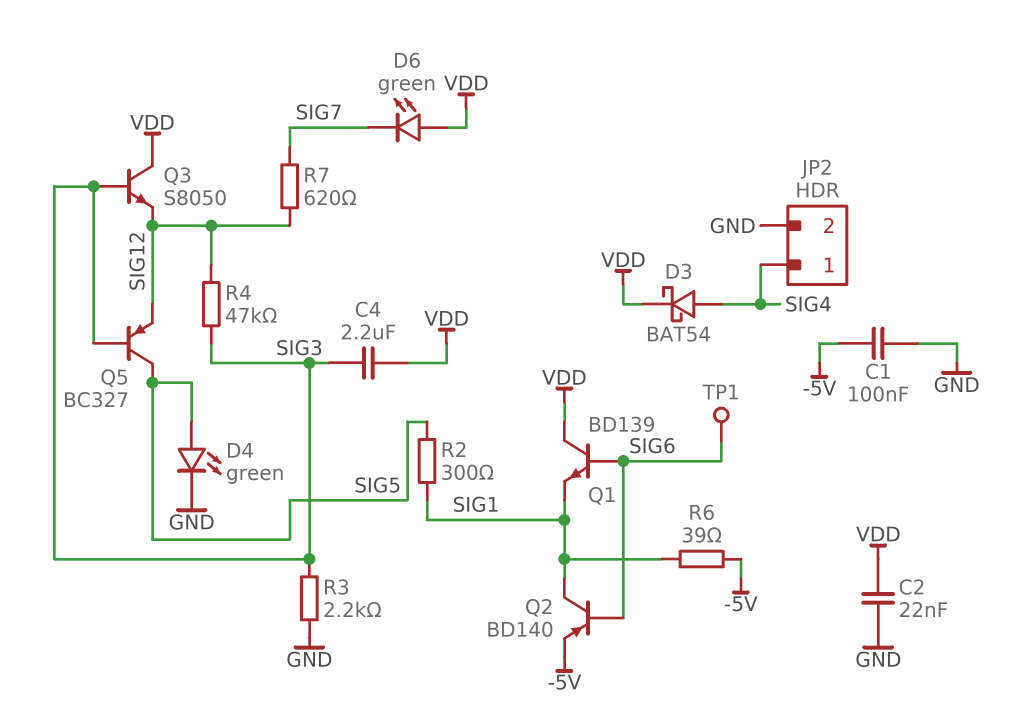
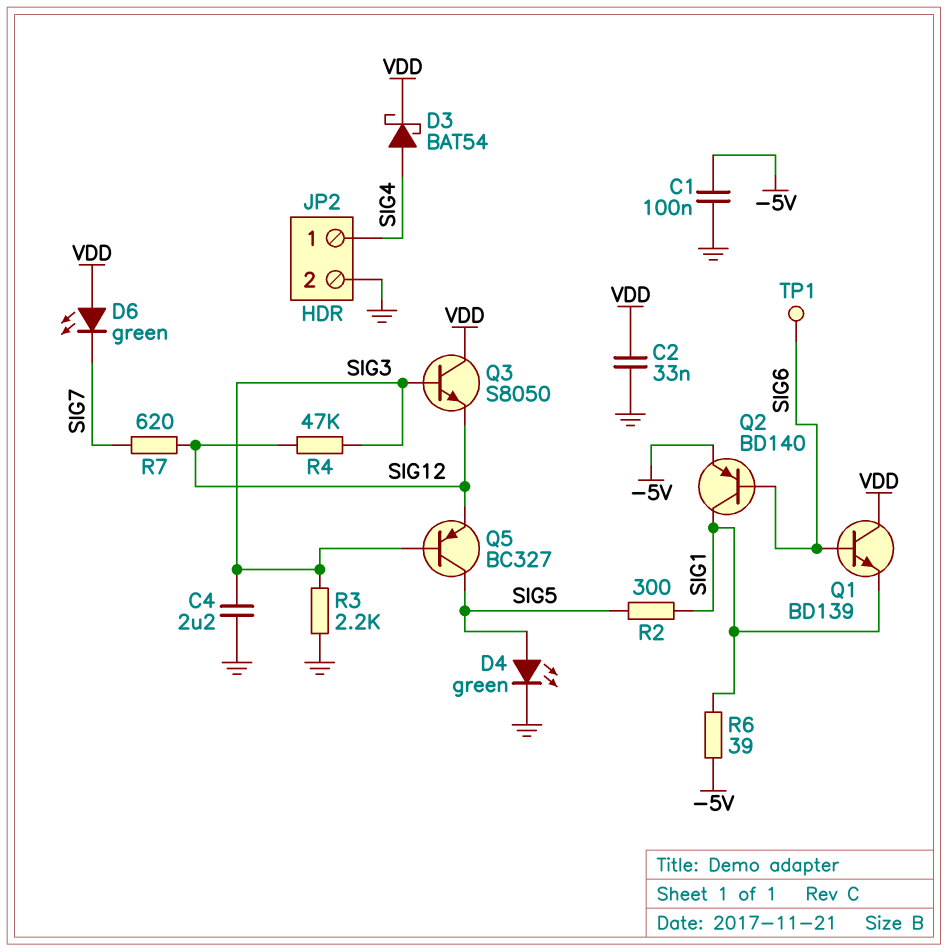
C2: 22nF (GND, VDD) -> 33nF (GND, VDD)
C4: 2.2uF (SIG3, VDD) -> 2.2uF (GND, SIG3)

